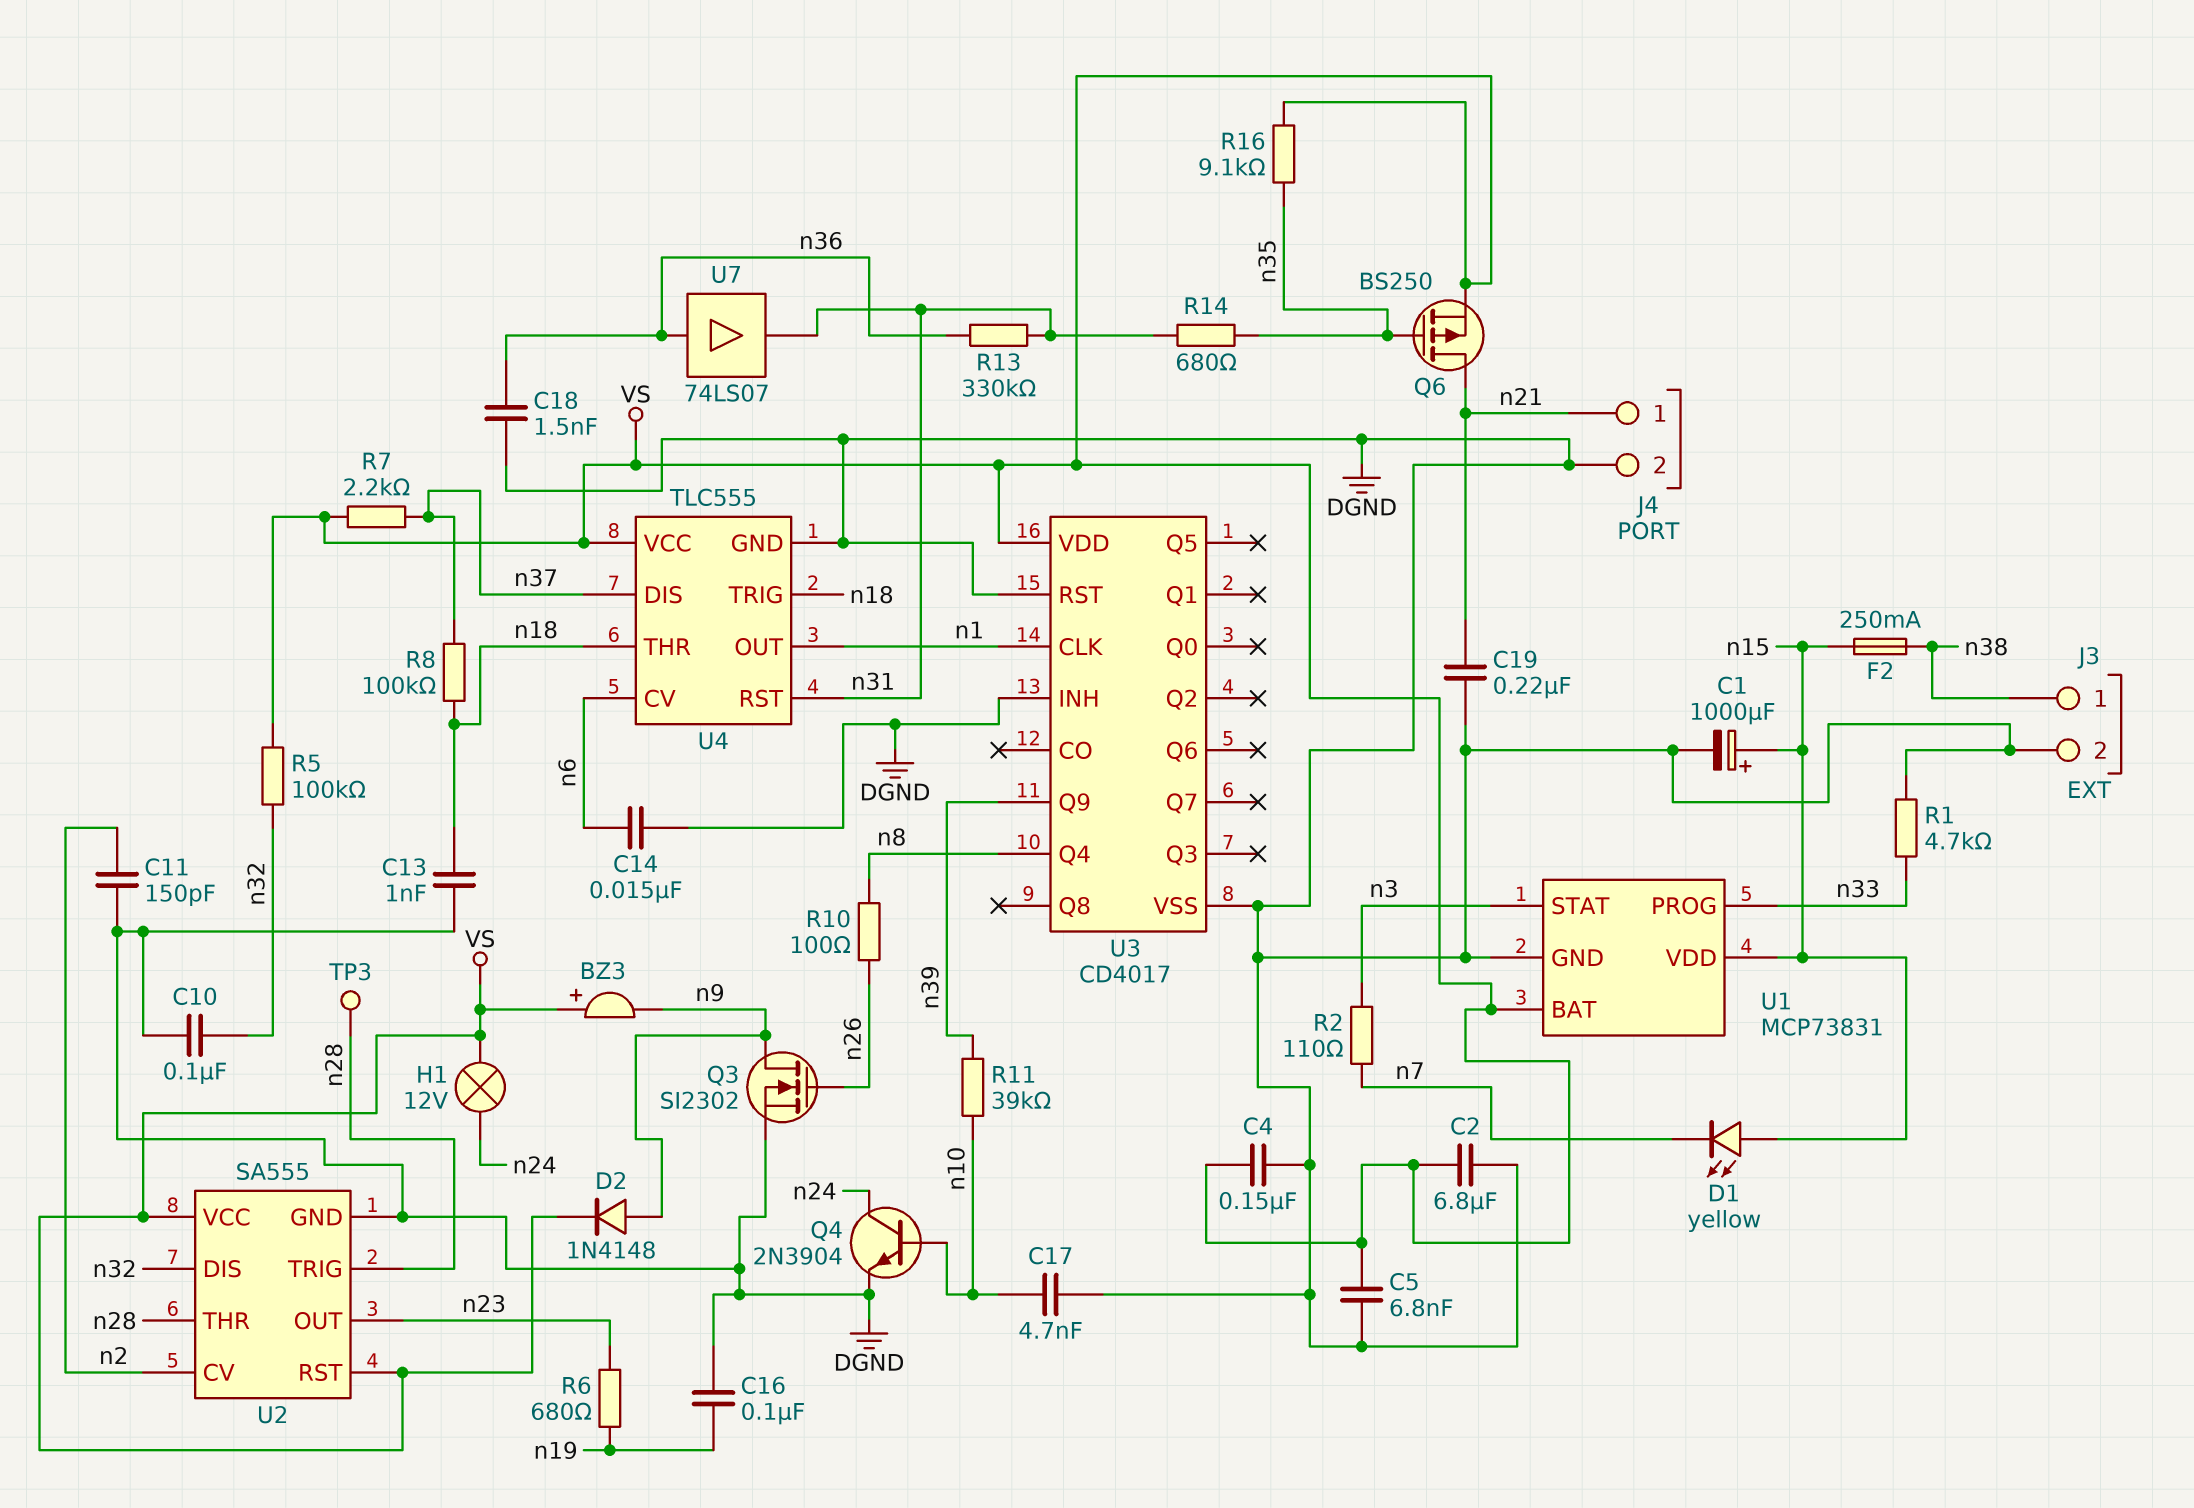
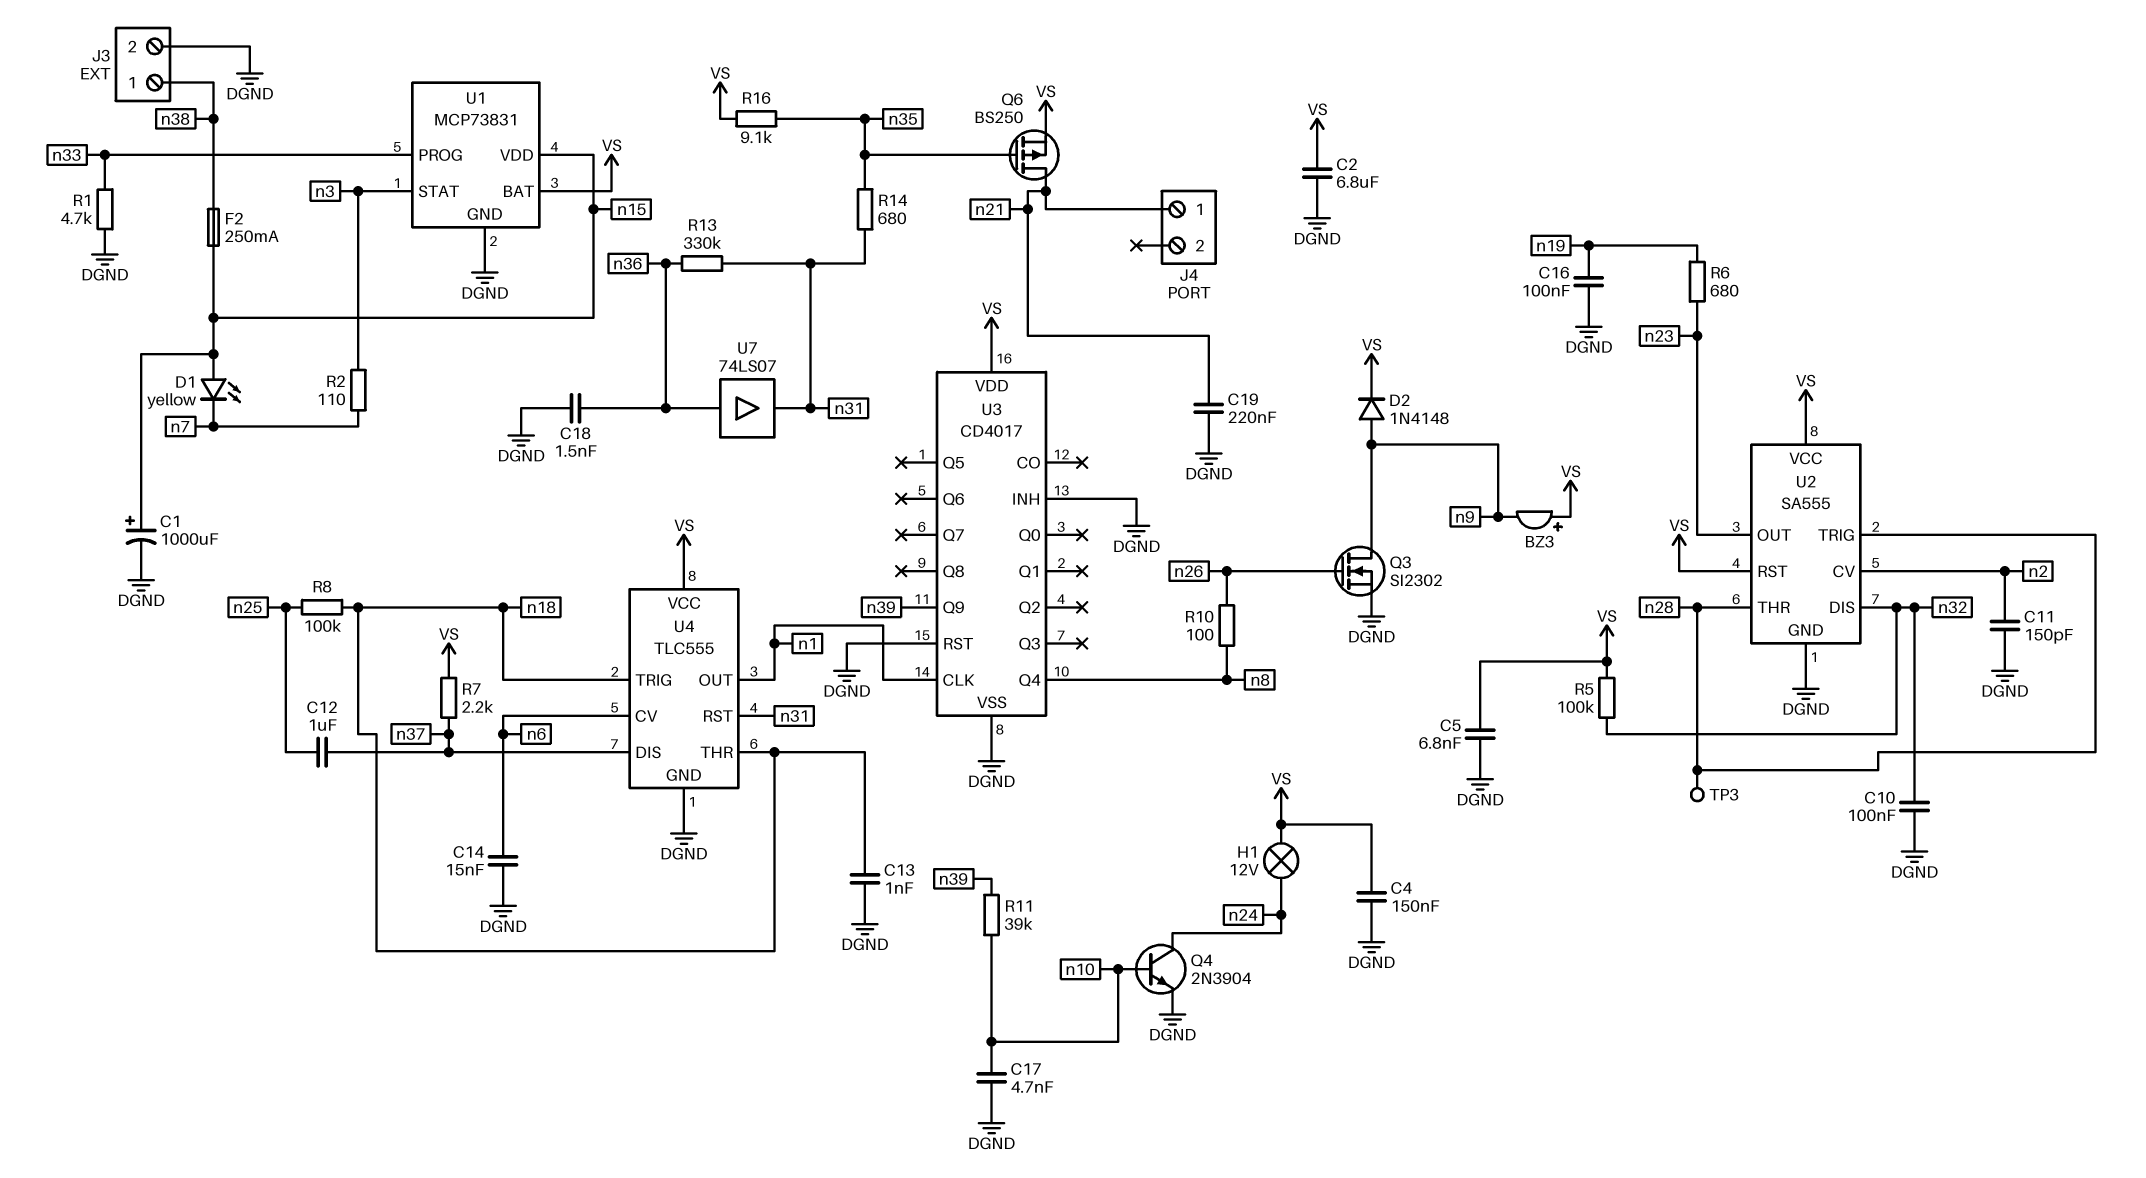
C12: none -> 1uF (n25, n37)
J4 pin 2: DGND -> none
R8: 100k (n18, n37) -> 100k (n18, n25)

